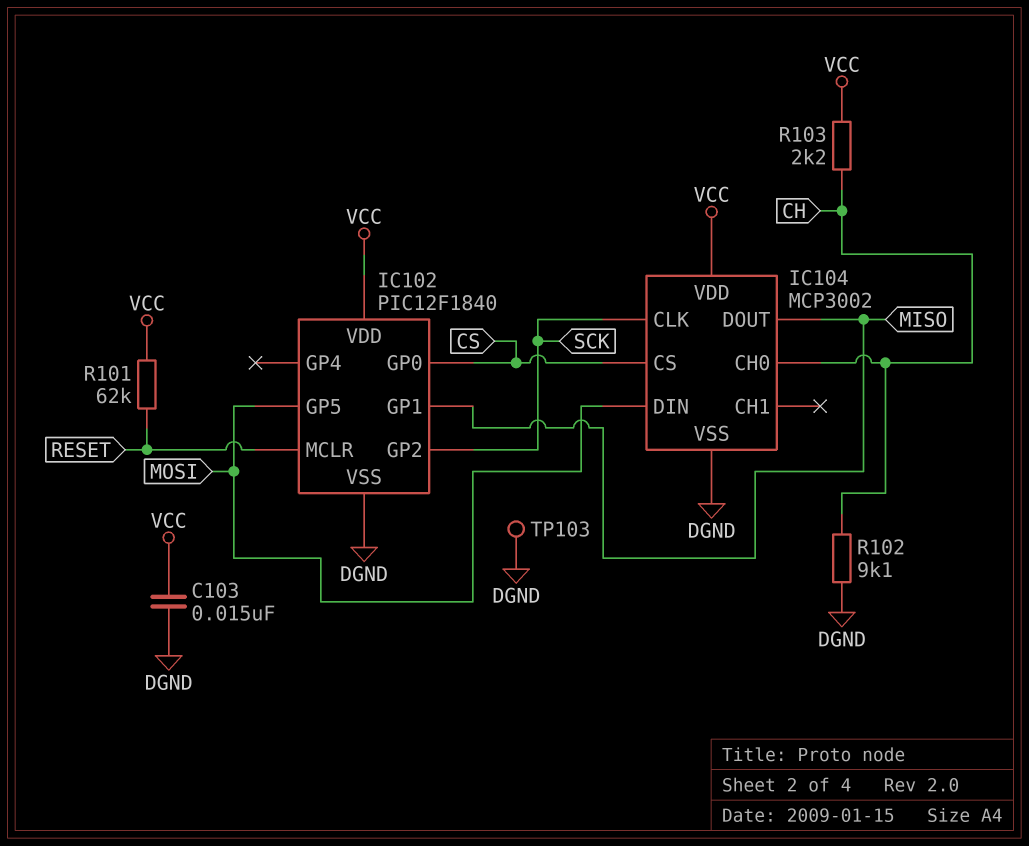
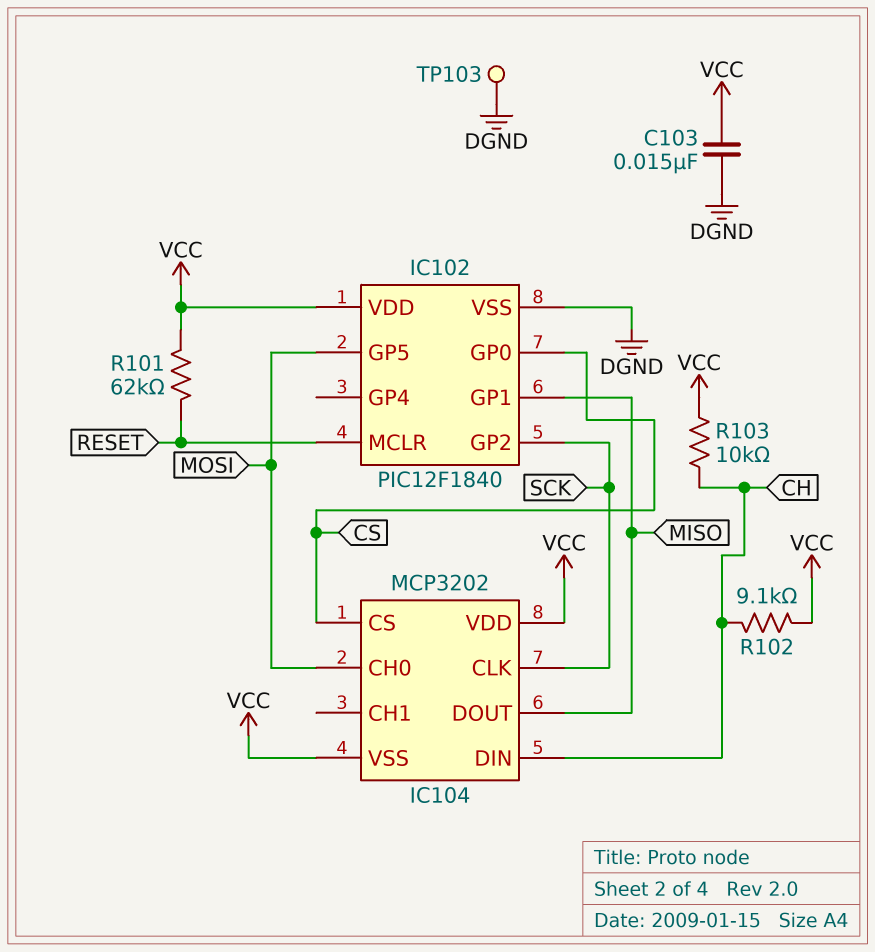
IC104: MCP3002 -> MCP3202
IC104 pin CH0: CH -> MOSI
IC104 pin DIN: MOSI -> CH
IC104 pin VSS: DGND -> VCC
R102: 9.1k (CH, DGND) -> 9.1k (CH, VCC)
R103: 2.2k (CH, VCC) -> 10k (CH, VCC)

